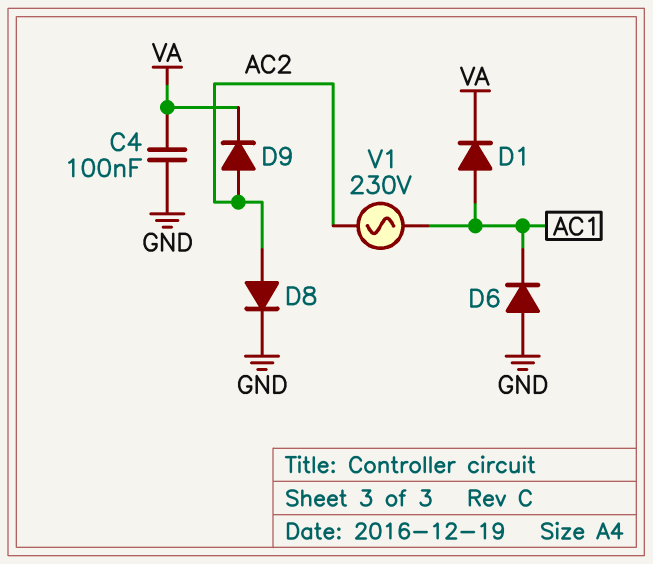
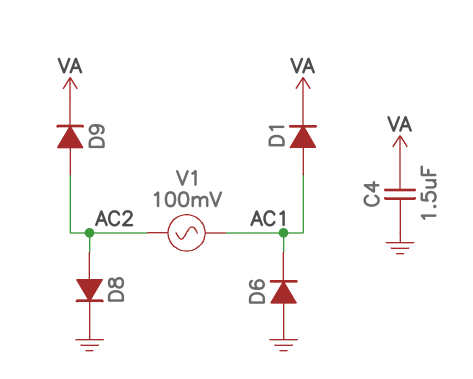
C4: 100nF (GND, VA) -> 1.5uF (GND, VA)
V1: AC 230V (AC1, AC2) -> AC 100mV (AC1, AC2)

